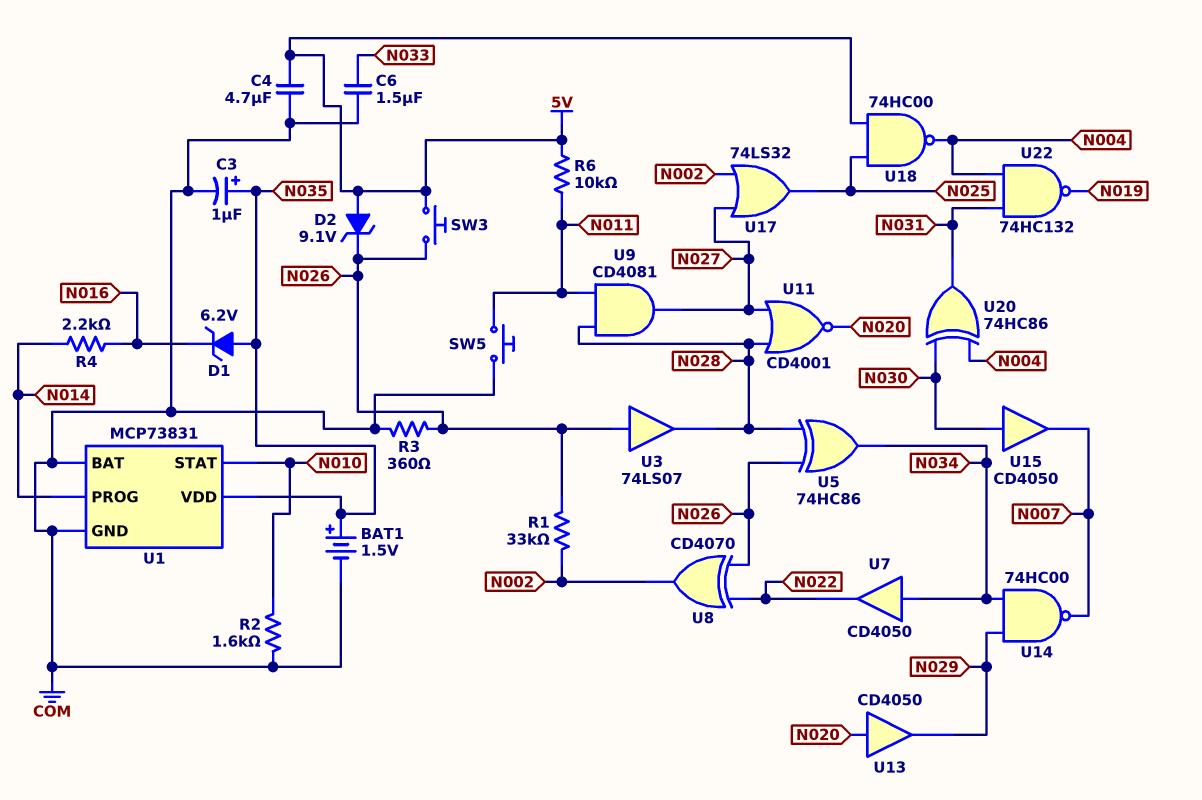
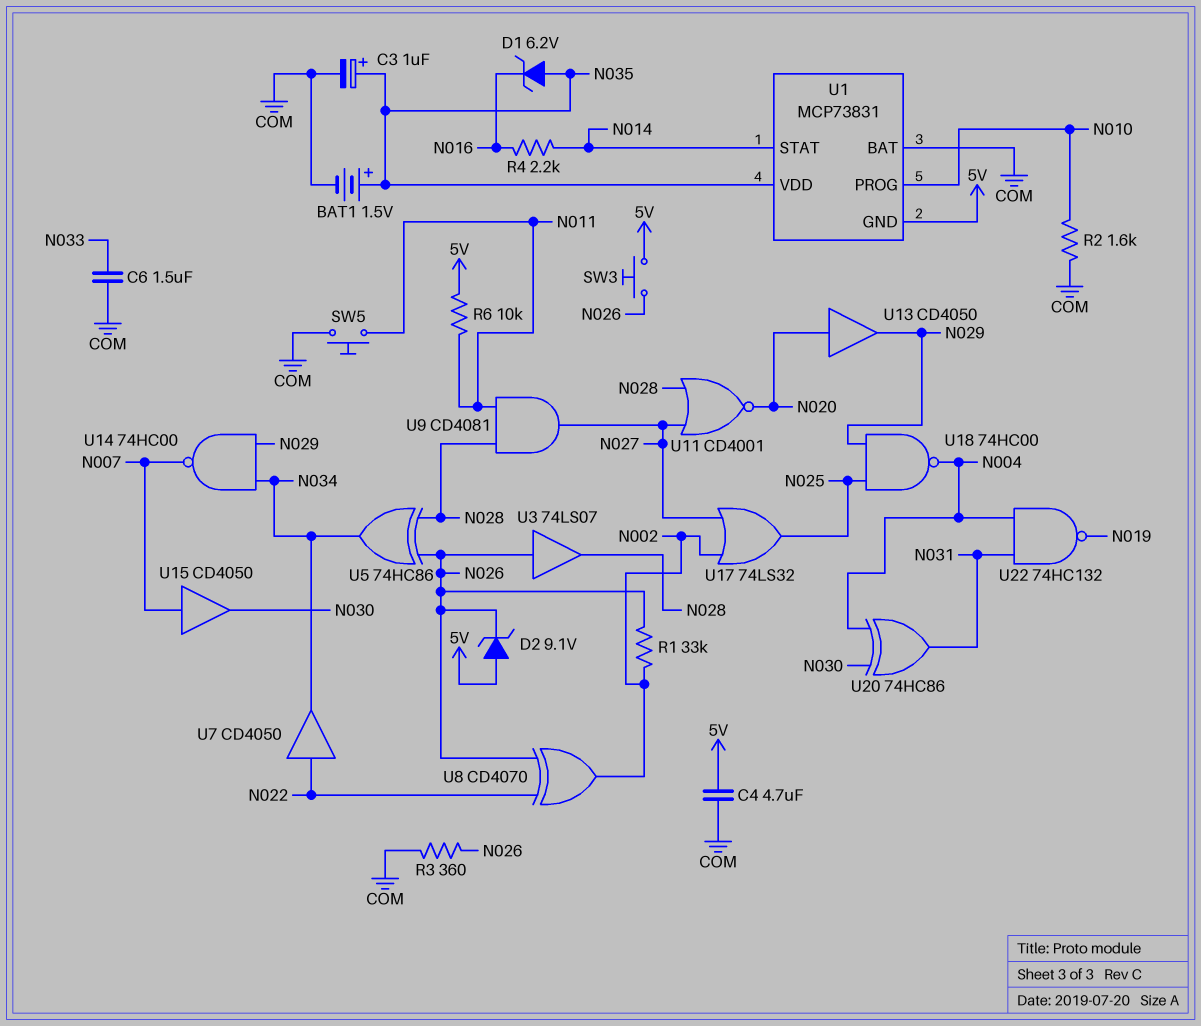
U1 pin GND: COM -> 5V
U1 pin PROG: N014 -> N010
U1 pin STAT: N010 -> N014
U7: buffer CD4050 (in N034, out N022) -> buffer CD4050 (in N022, out N034)
U15: buffer CD4050 (in N030, out N007) -> buffer CD4050 (in N007, out N030)
U18: NAND 74HC00 (in 5V, in N025, out N004) -> NAND 74HC00 (in N025, in N029, out N004)

